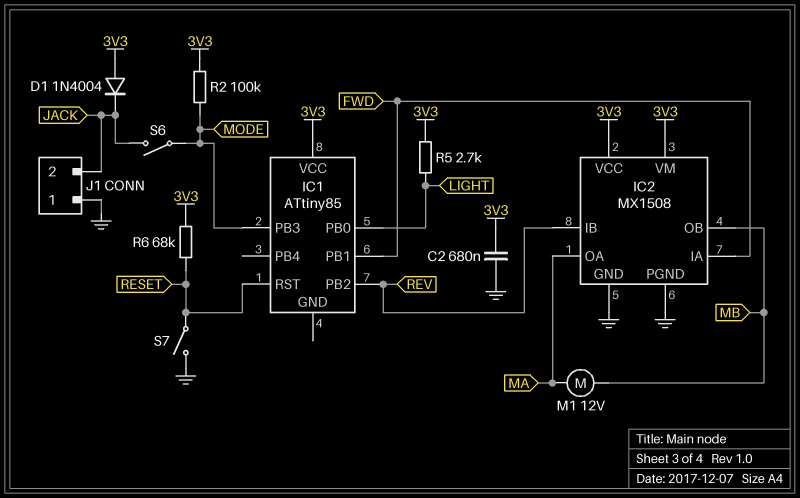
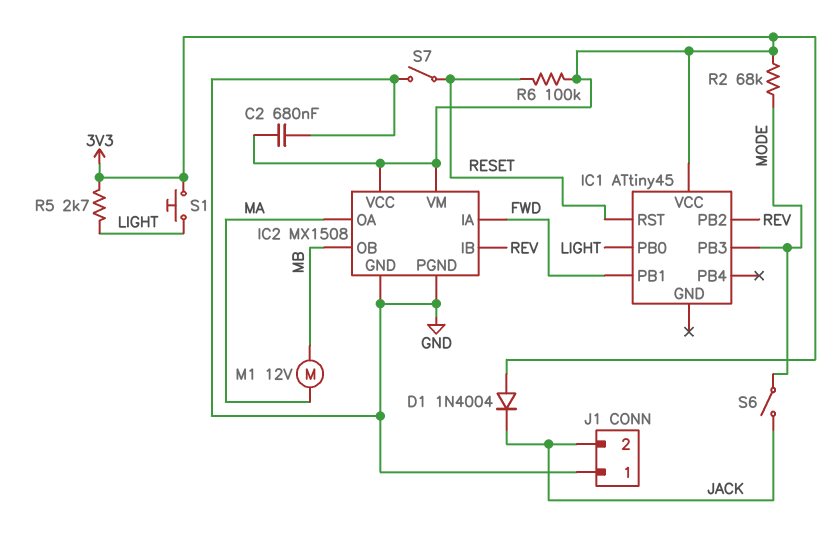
IC1: ATtiny85 -> ATtiny45
R2: 100k (3V3, MODE) -> 68k (3V3, MODE)
R6: 68k (3V3, RESET) -> 100k (3V3, RESET)
S1: none -> button (3V3, LIGHT)

